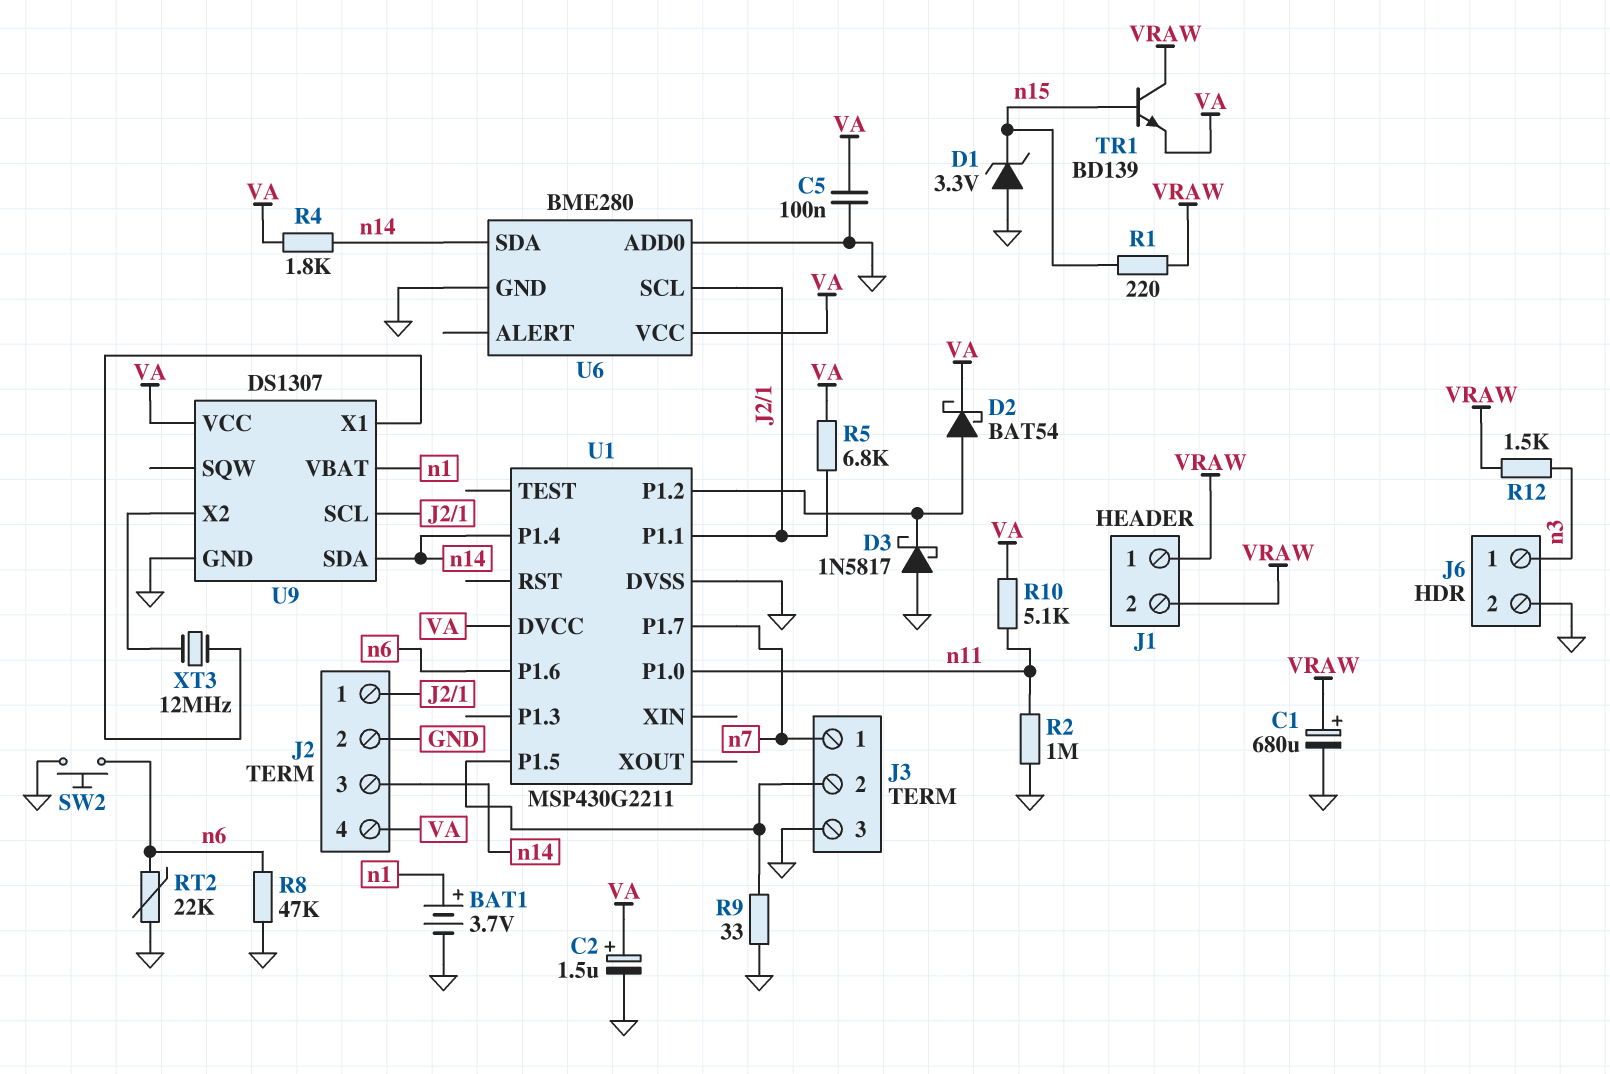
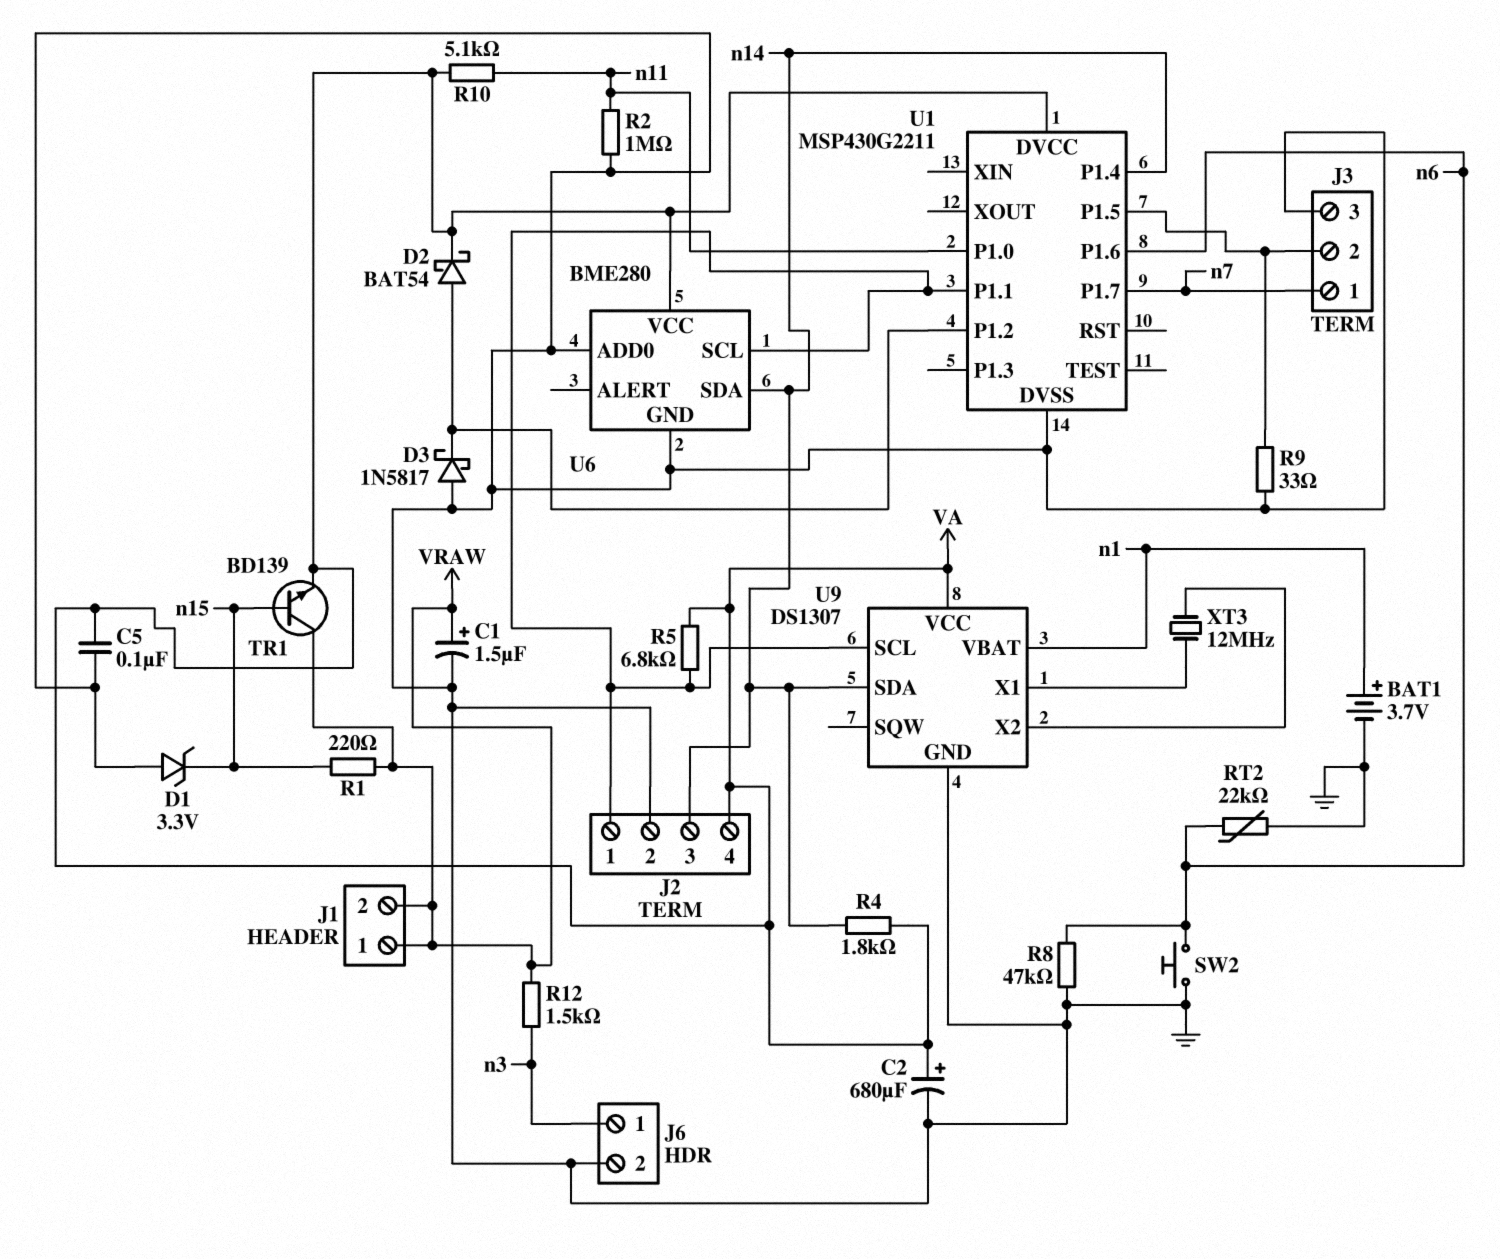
C1: 680uF (plus VRAW, minus GND) -> 1.5uF (plus VRAW, minus GND)
C2: 1.5uF (plus VA, minus GND) -> 680uF (plus VA, minus GND)

